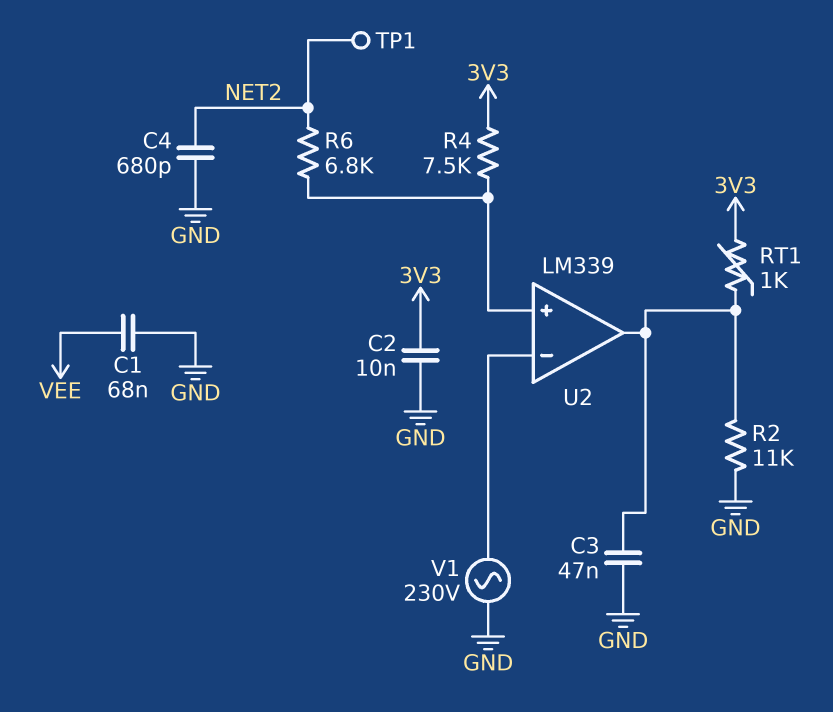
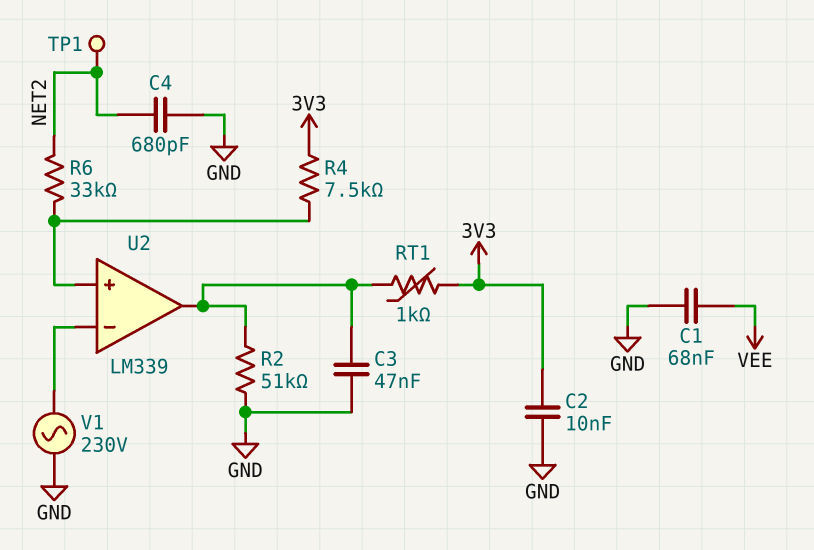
R2: 11k (GND, U2/out) -> 51k (GND, U2/out)
R6: 6.8k (NET2, U2/in+) -> 33k (NET2, U2/in+)

